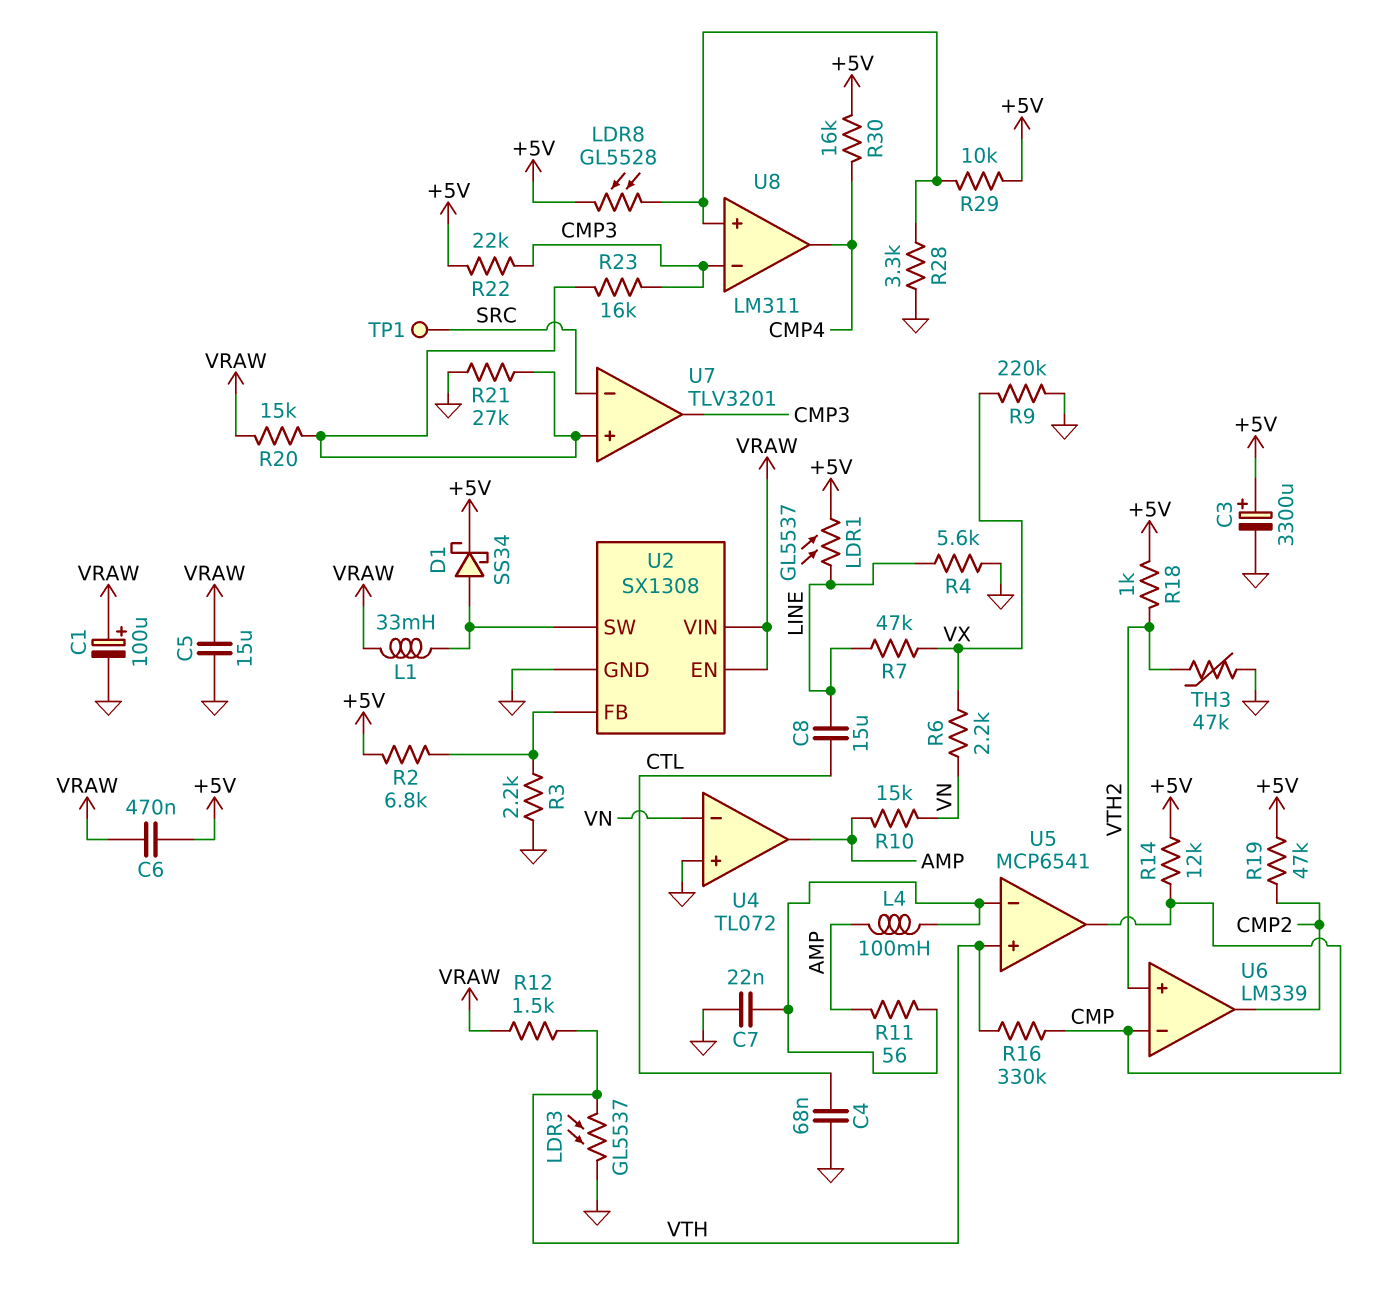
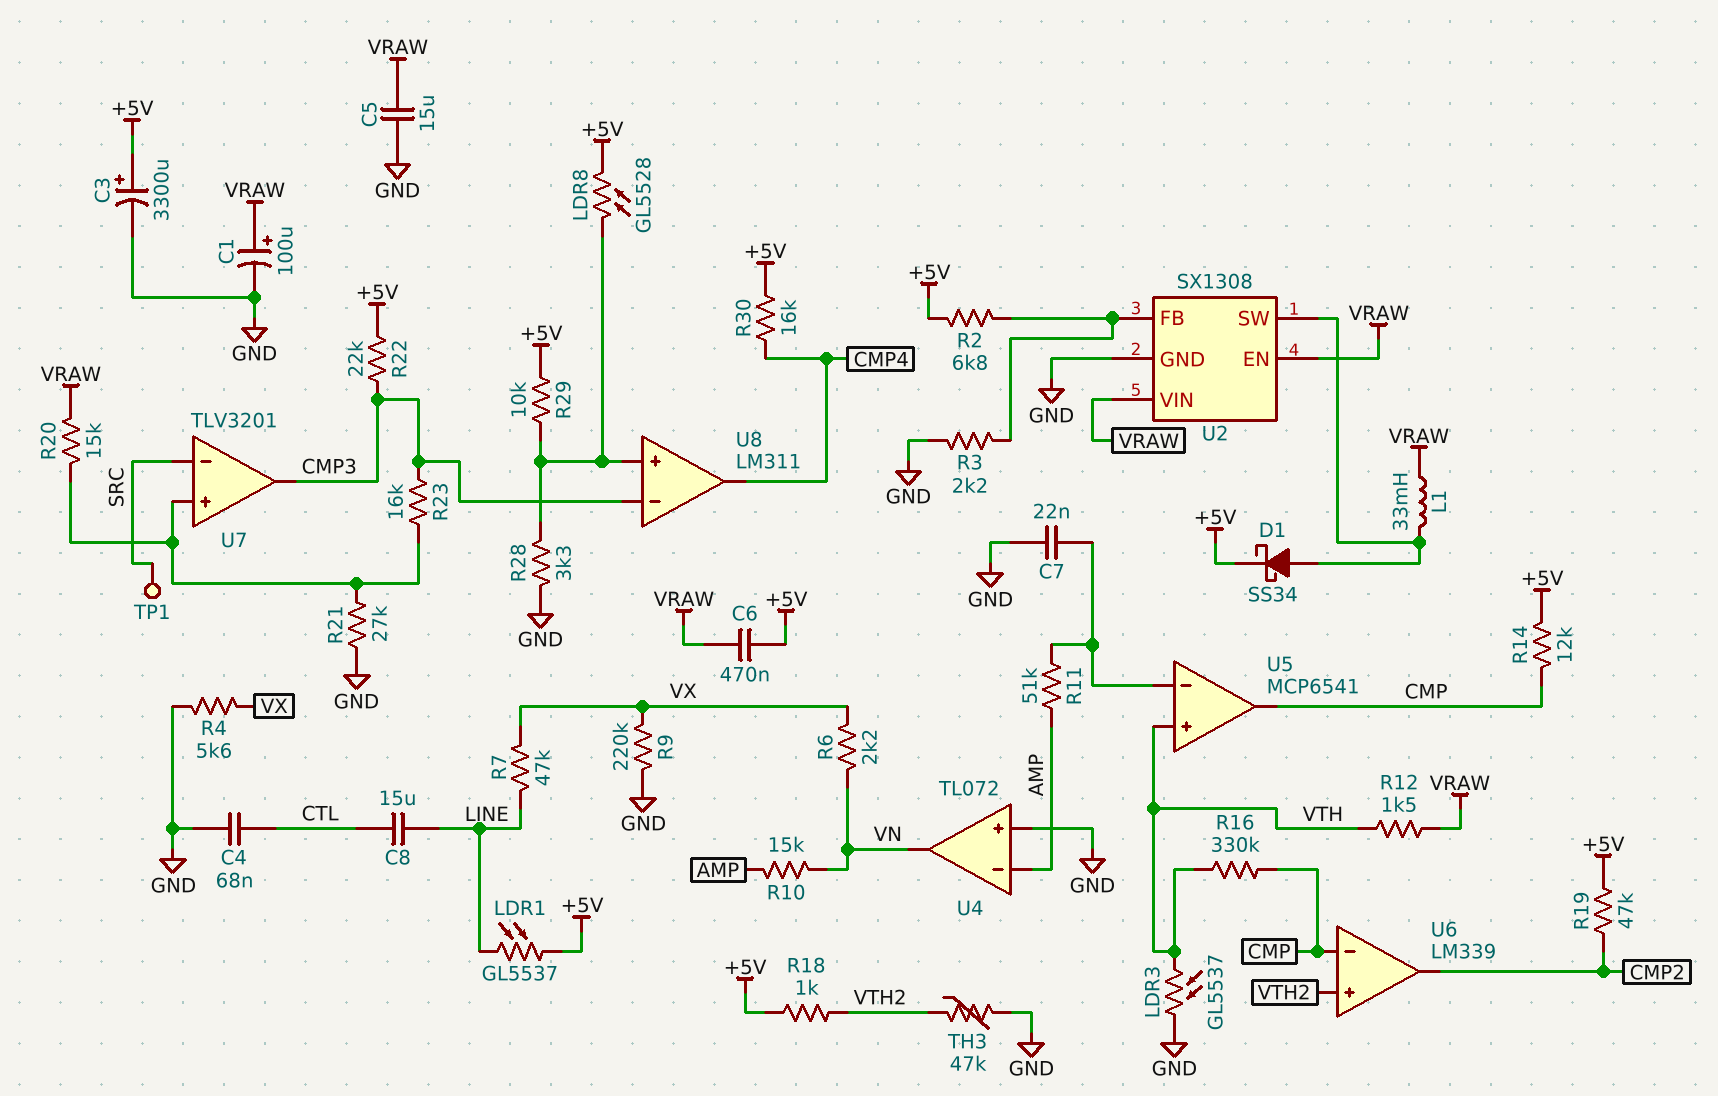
L4: 100mH (AMP, U5/in-) -> none
R4: 5.6k (GND, LINE) -> 5.6k (GND, VX)
R11: 56 (AMP, U5/in-) -> 51k (AMP, U5/in-)
U4 pin in-: VN -> AMP
U4 pin out: AMP -> VN

